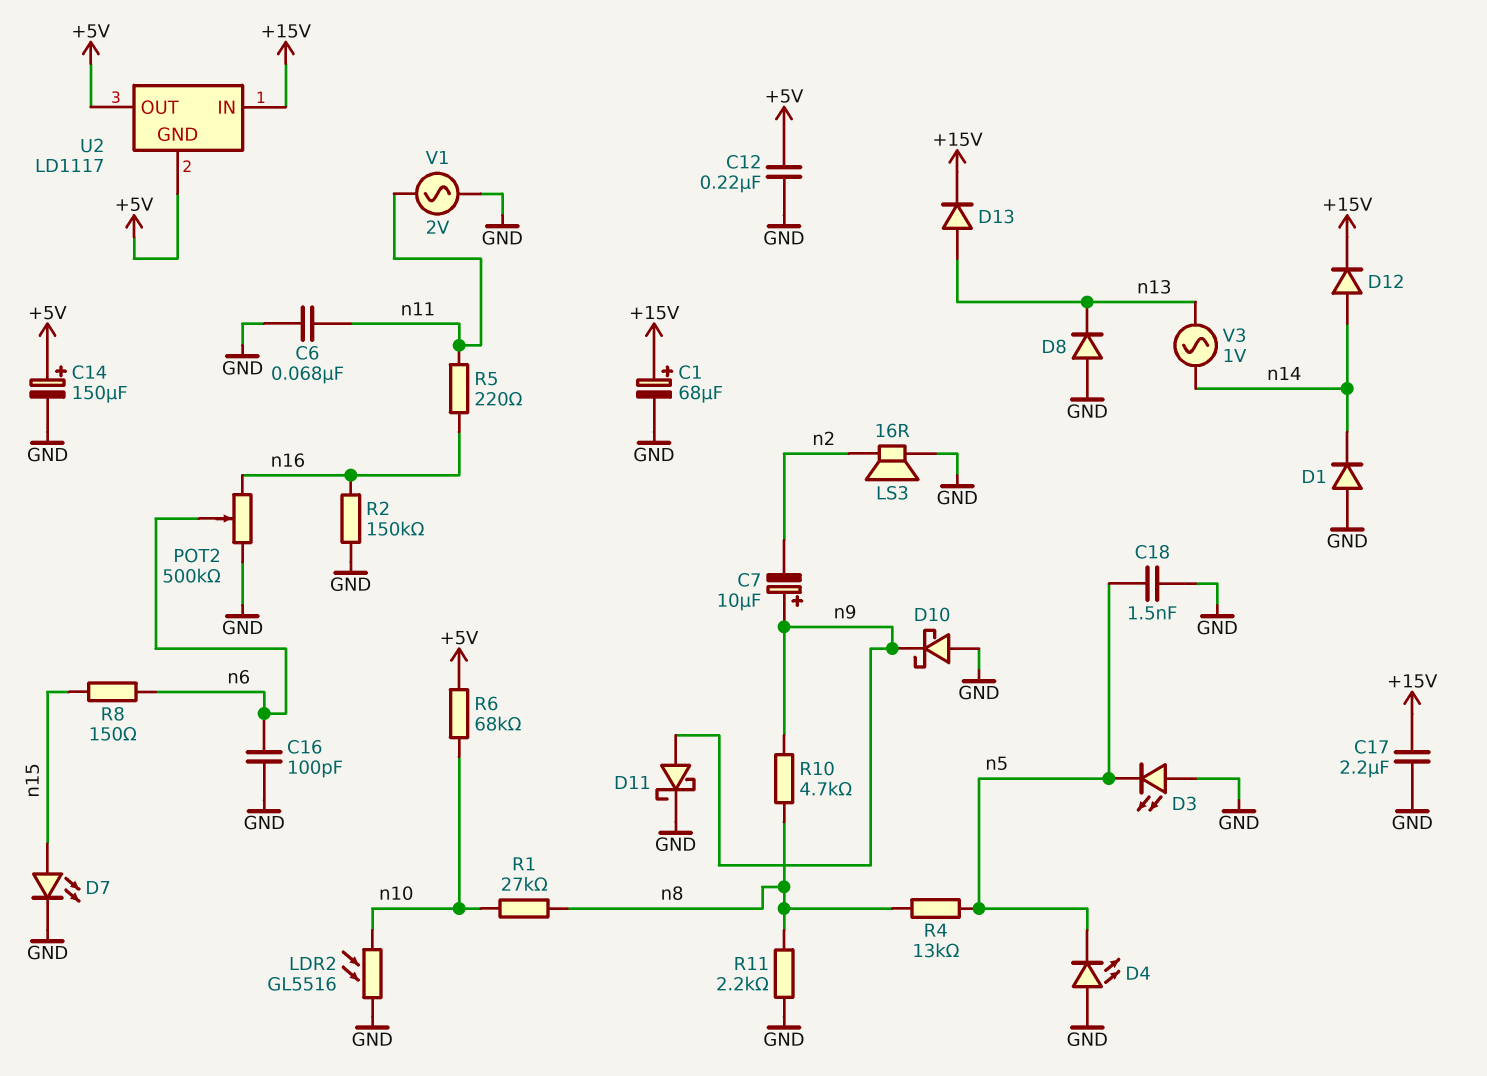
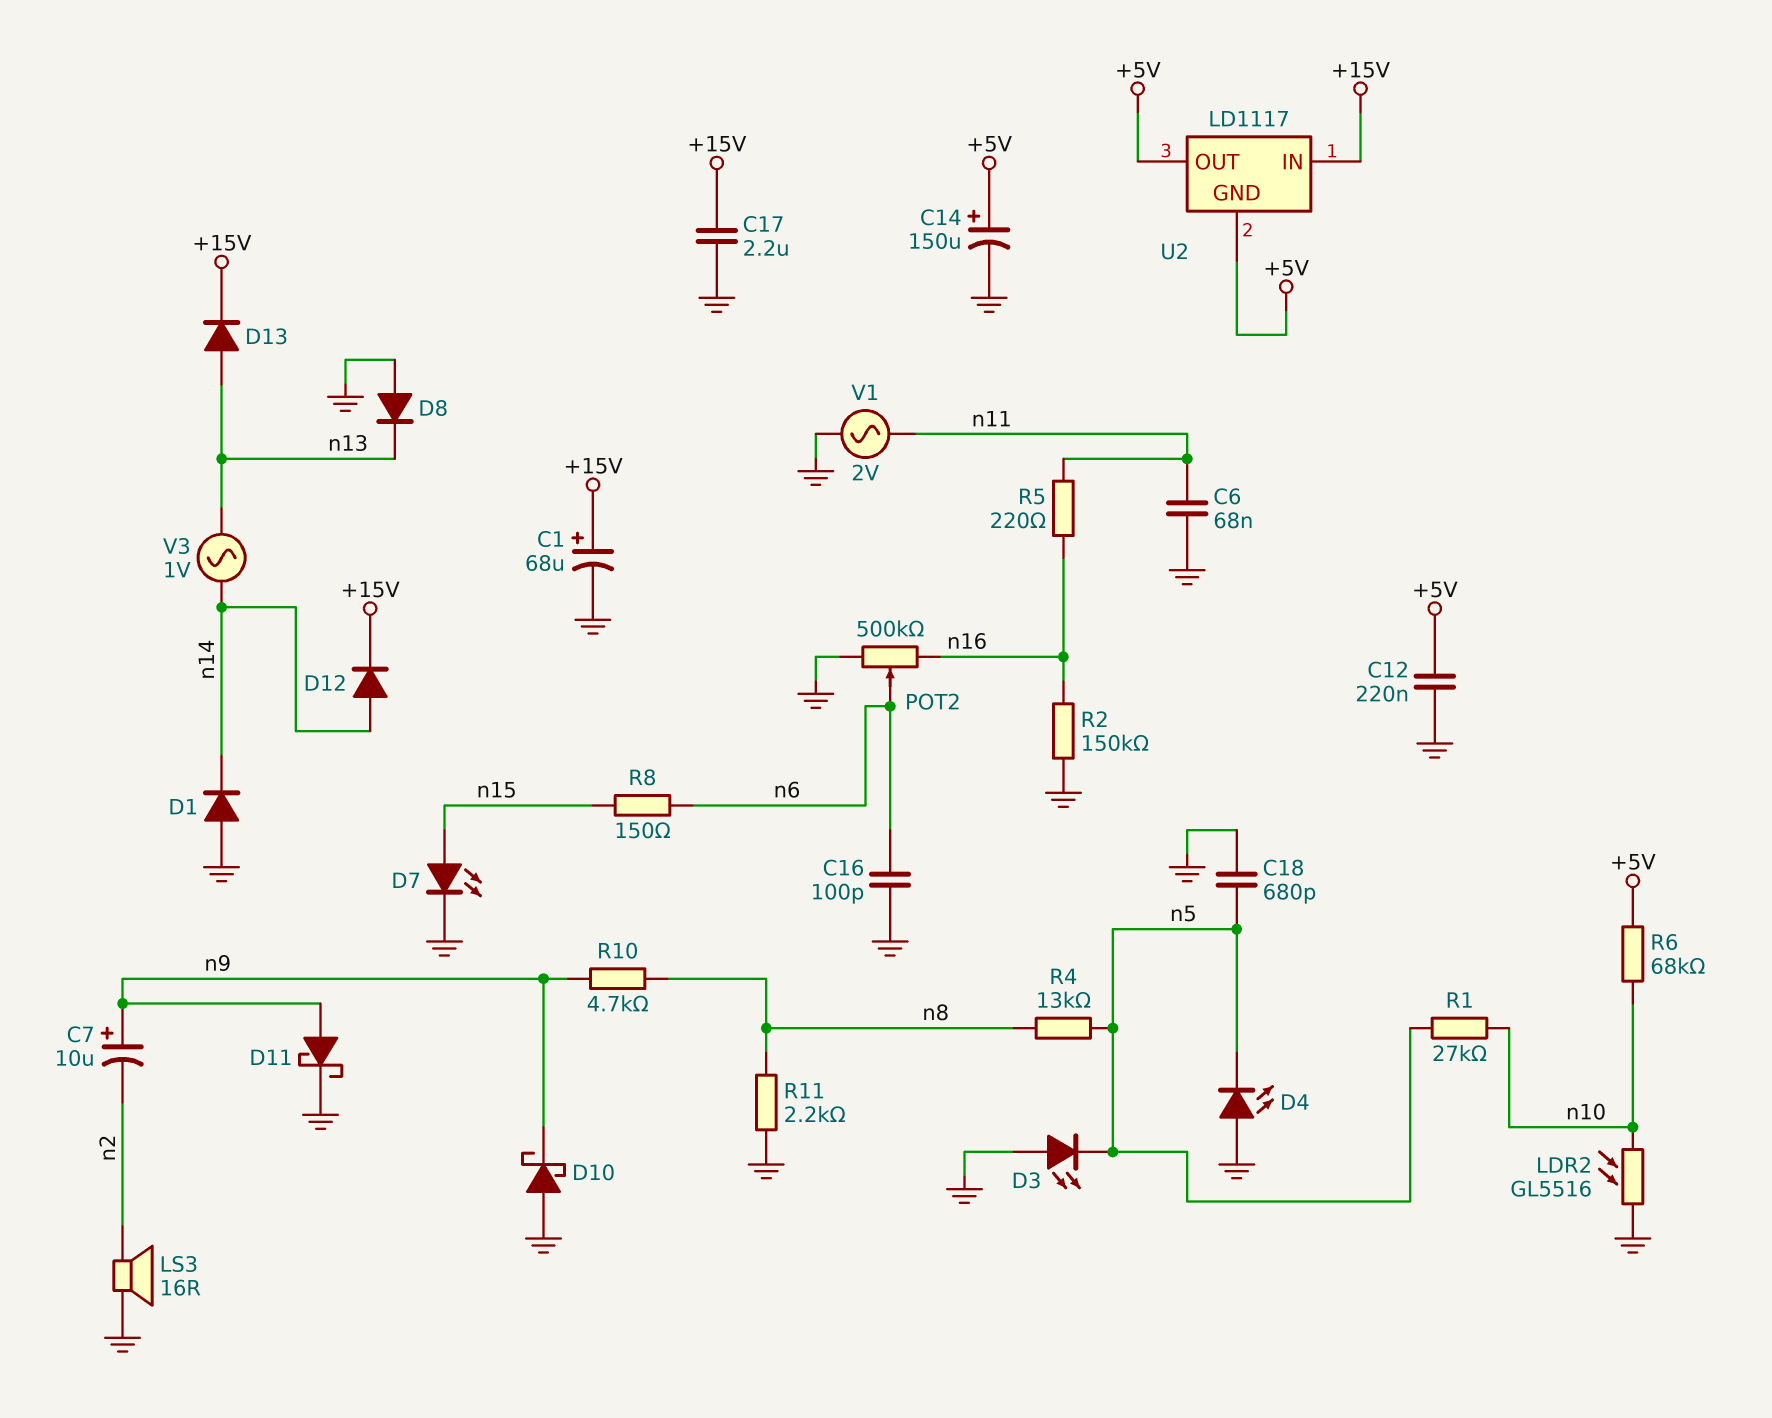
C18: 1.5nF (GND, n5) -> 680pF (GND, n5)
R1: 27k (n8, n10) -> 27k (n5, n10)

